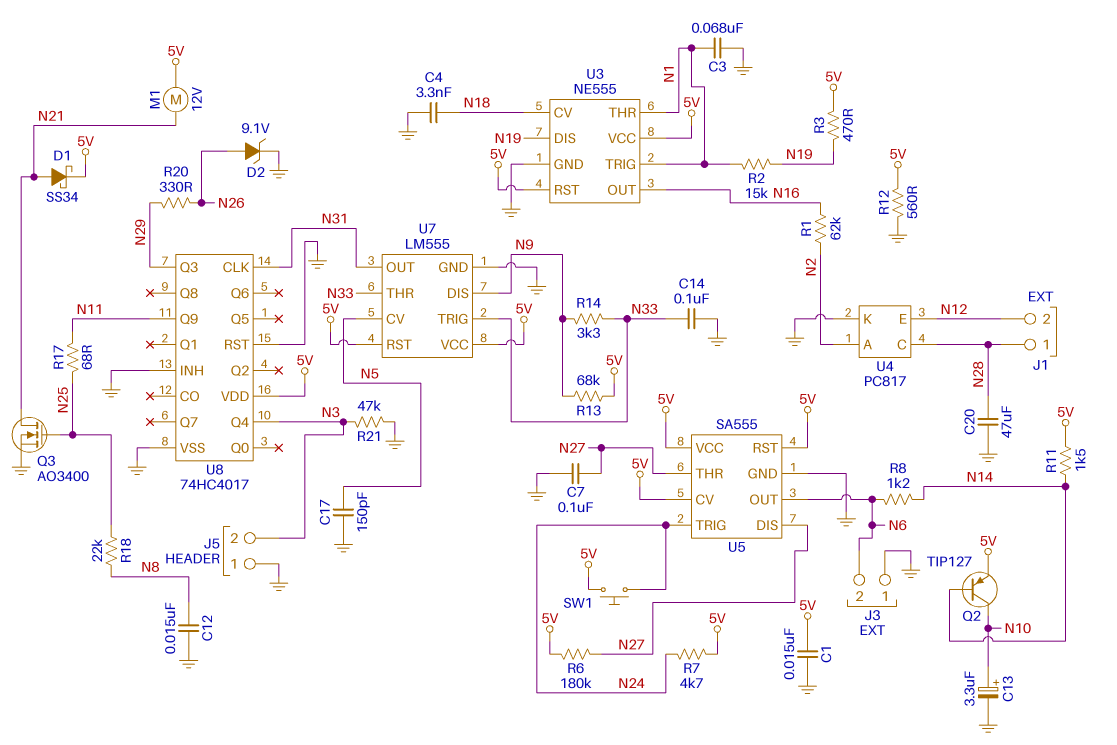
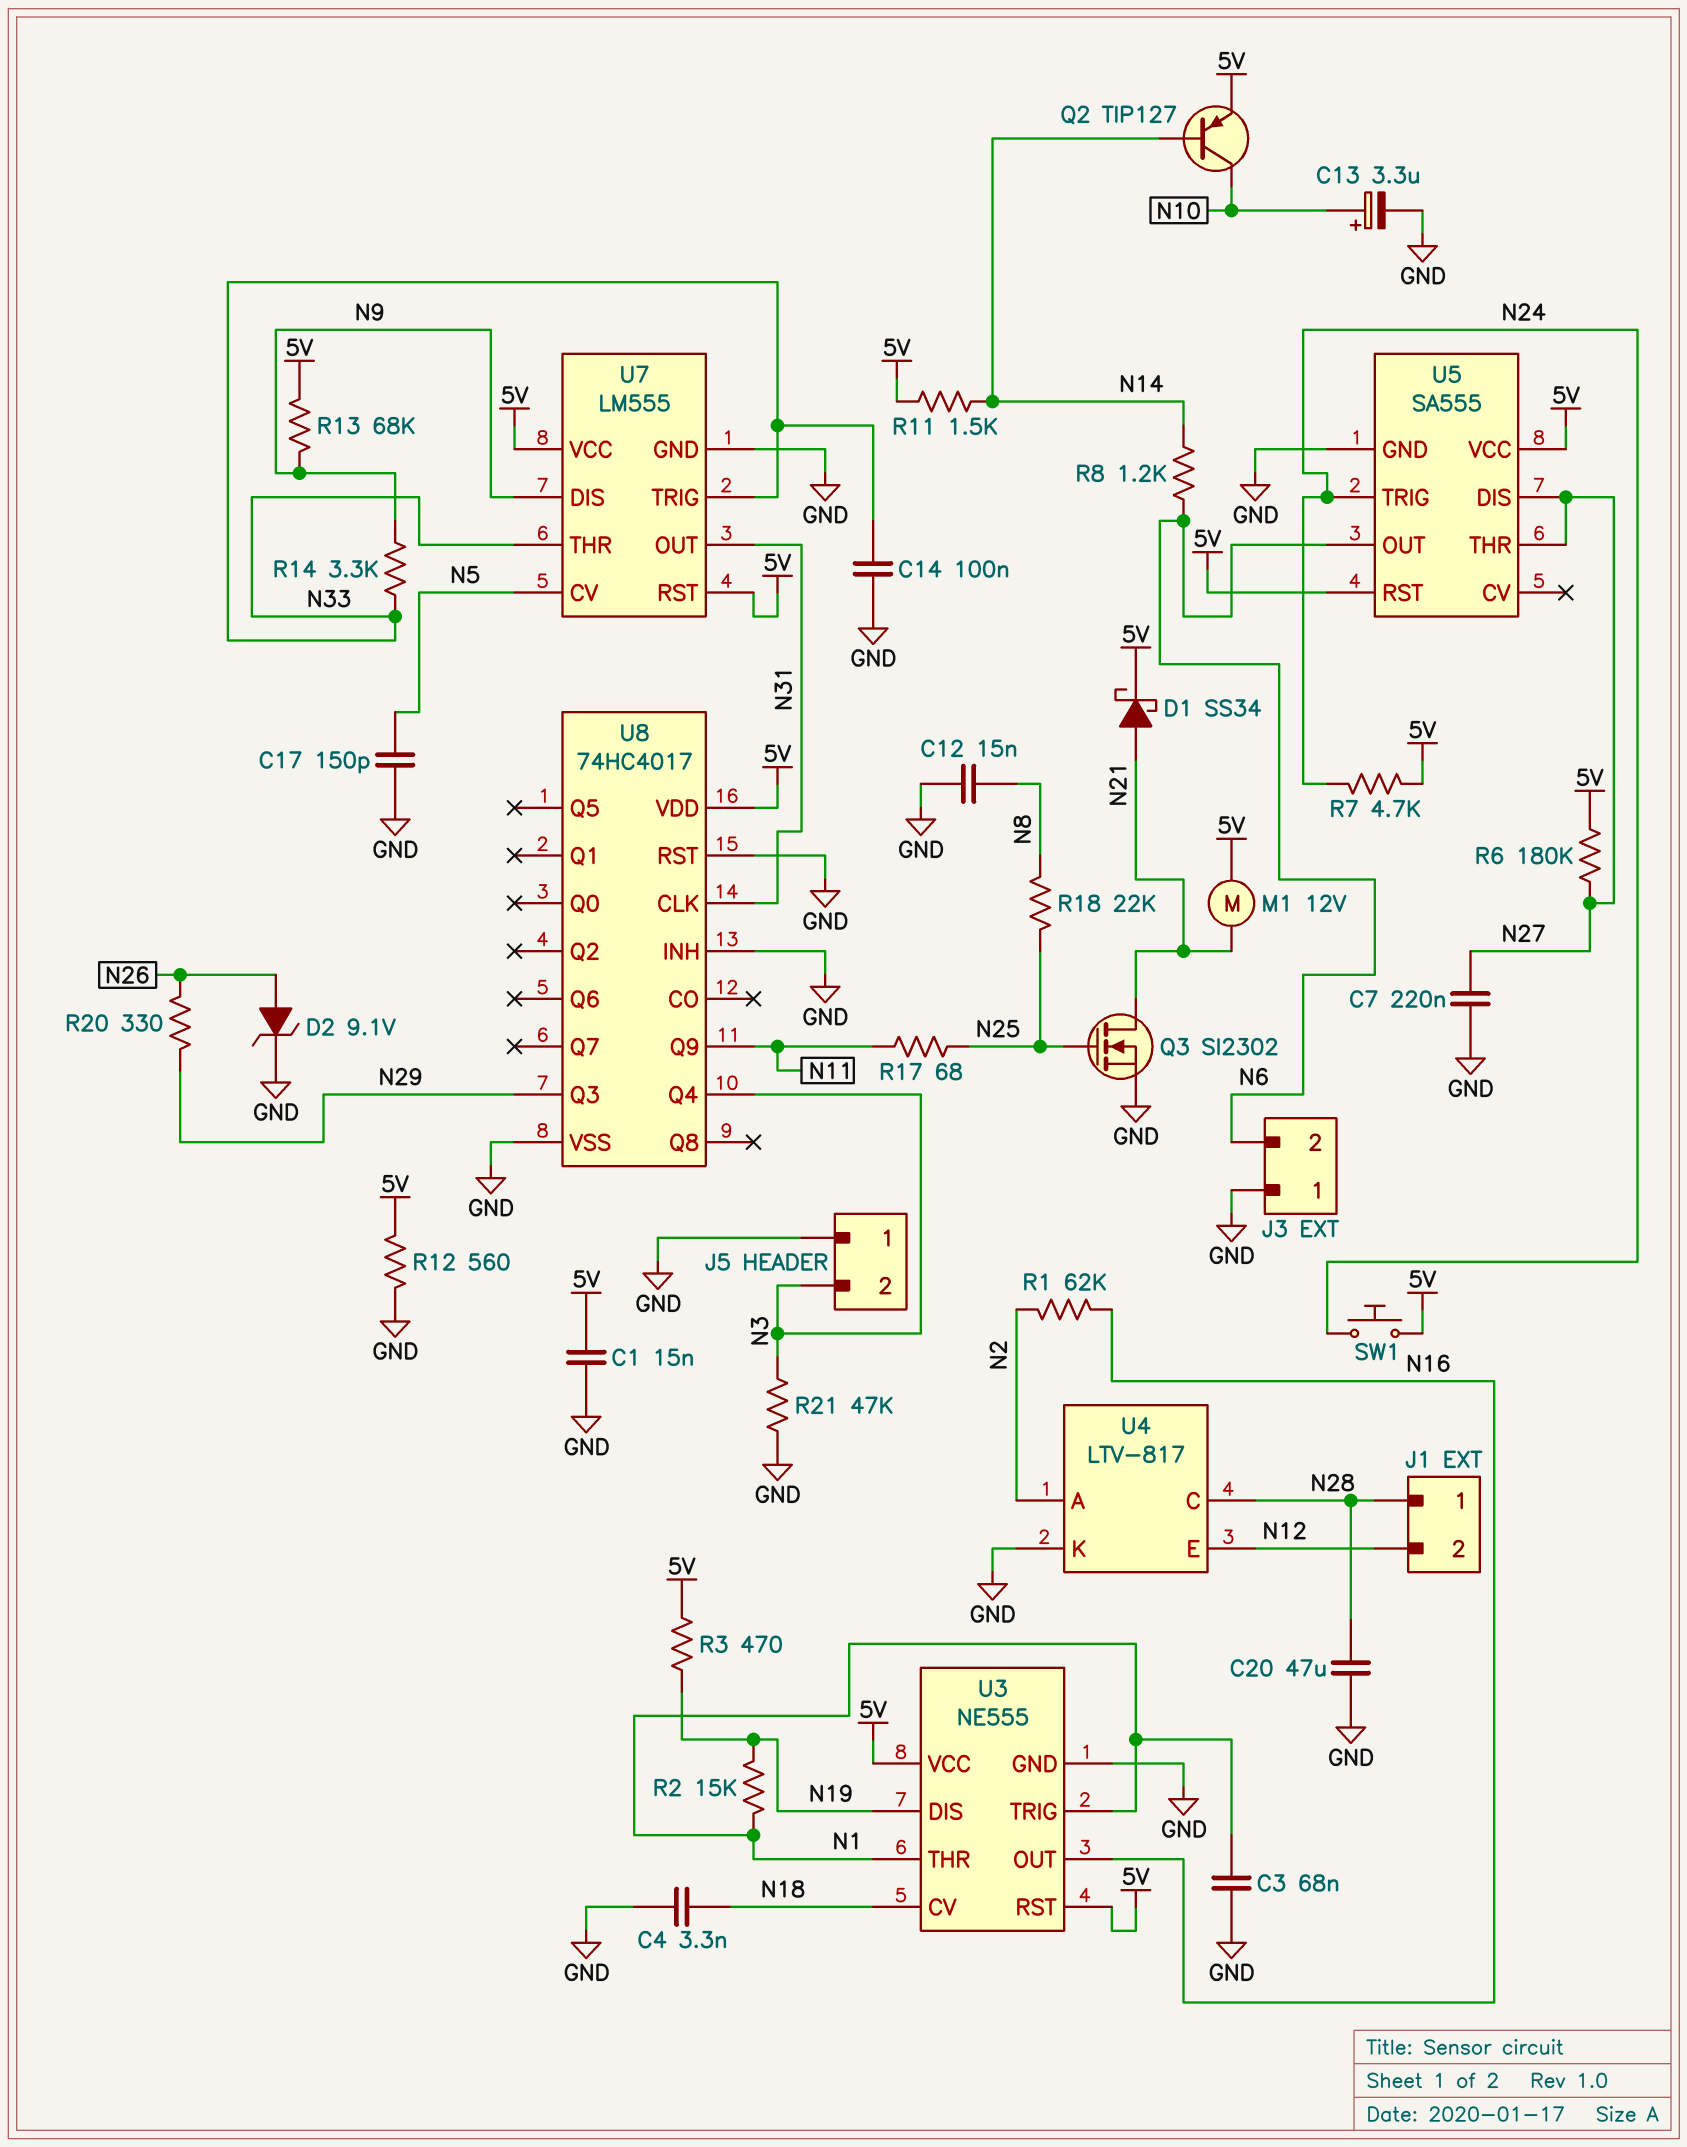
C7: 100nF (GND, N27) -> 220nF (GND, N27)
Q3: NMOS AO3400 (G N25, D N21, S GND) -> NMOS SI2302 (G N25, D N21, S GND)
U4: PC817 -> LTV-817
U5 pin CV: 5V -> none

